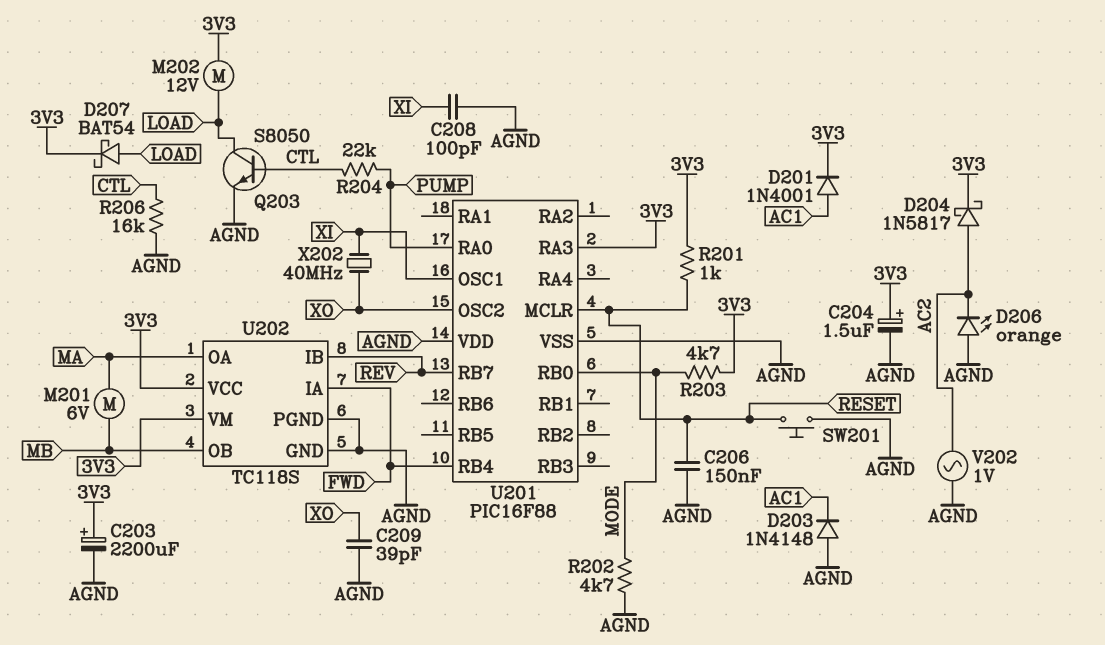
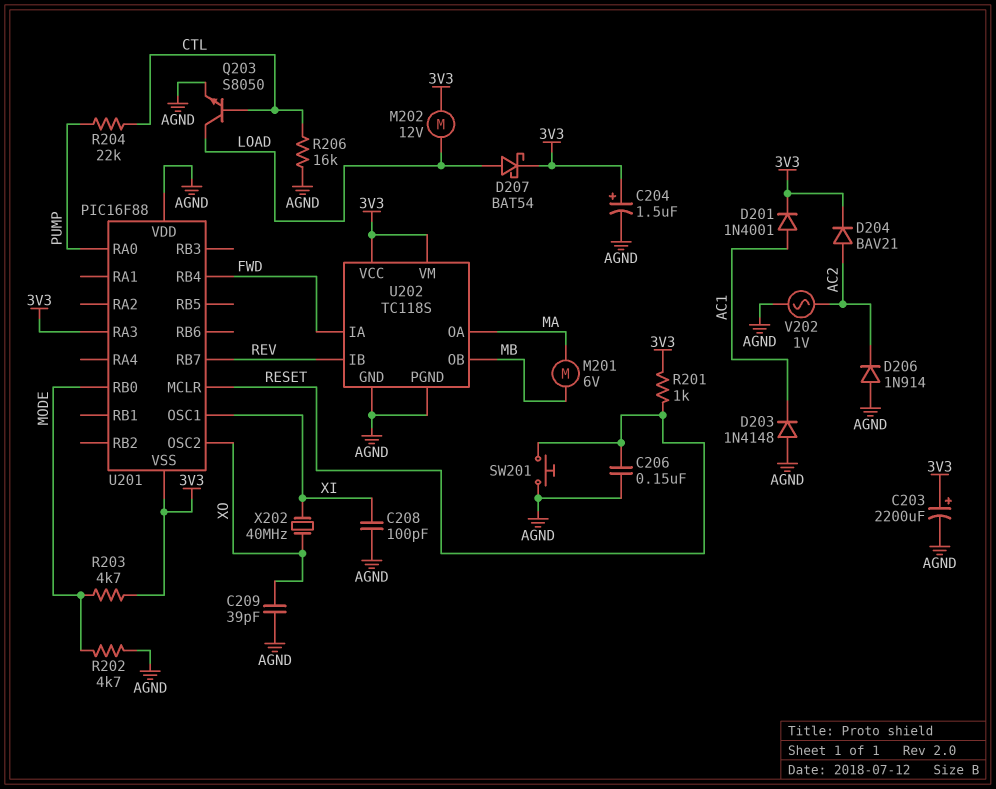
D204: schottky 1N5817 (A AC2, K 3V3) -> diode BAV21 (A AC2, K 3V3)
D206: LED orange (A AGND, K AC2) -> diode 1N914 (A AGND, K AC2)
U201 pin VSS: AGND -> 3V3

